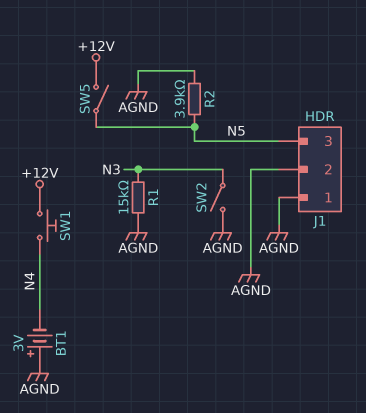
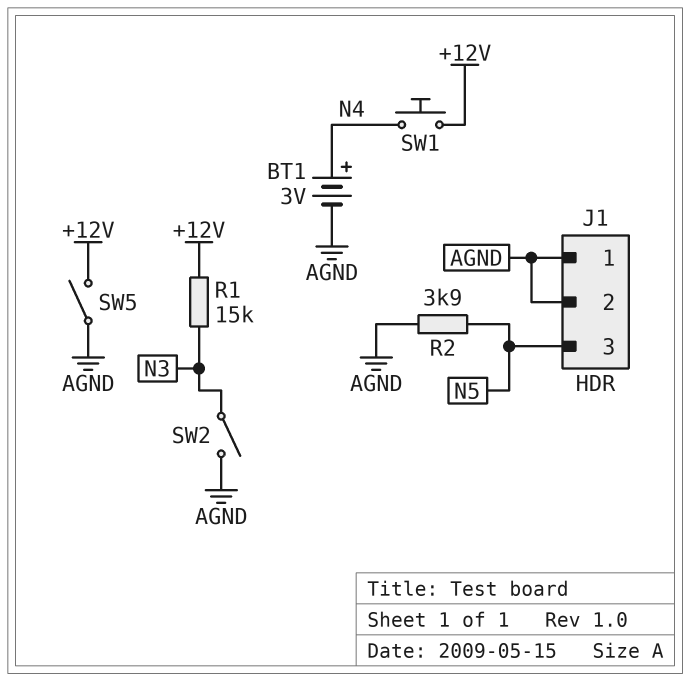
BT1: 3V (plus AGND, minus N4) -> 3V (plus N4, minus AGND)
R1: 15k (AGND, N3) -> 15k (+12V, N3)
SW5: switch (+12V, N5) -> switch (+12V, AGND)

